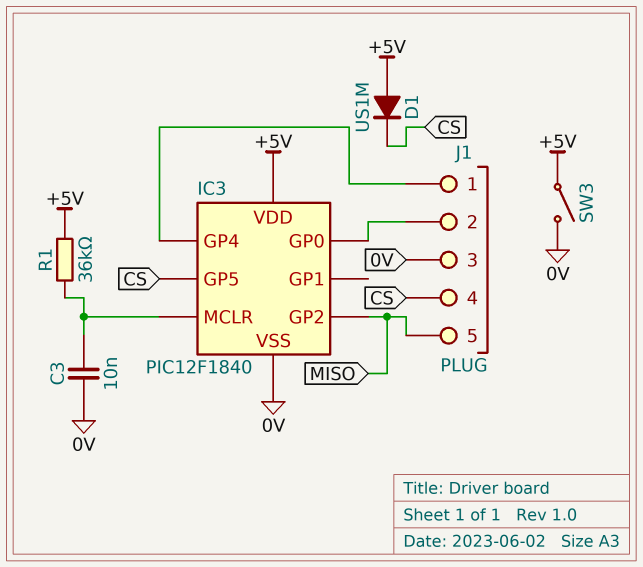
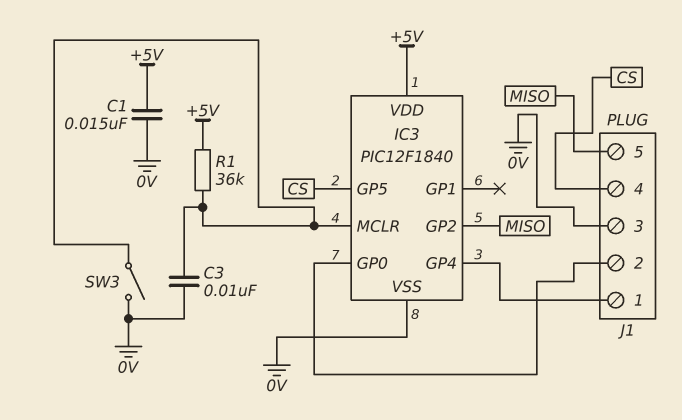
C1: none -> 15nF (+5V, 0V)
D1: diode US1M (A +5V, K CS) -> none
SW3: switch (+5V, 0V) -> switch (0V, IC3/MCLR)

